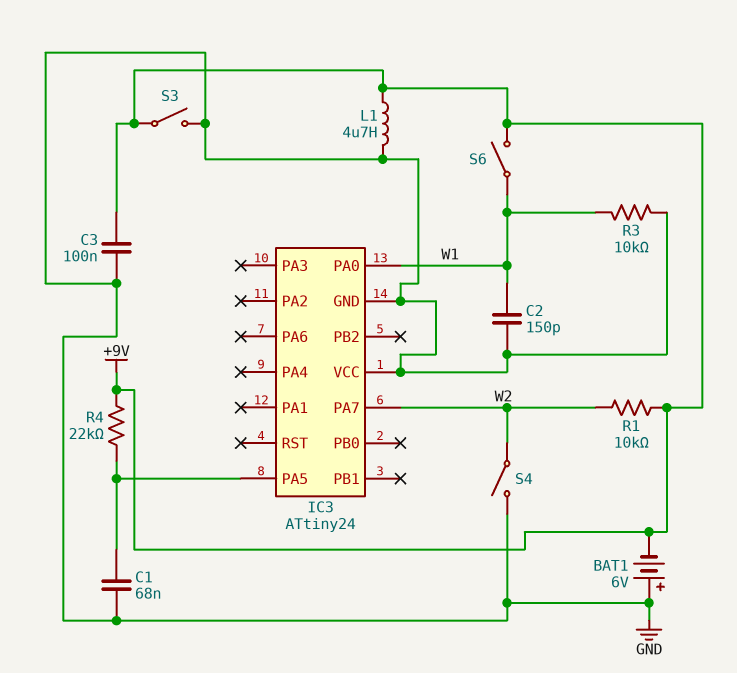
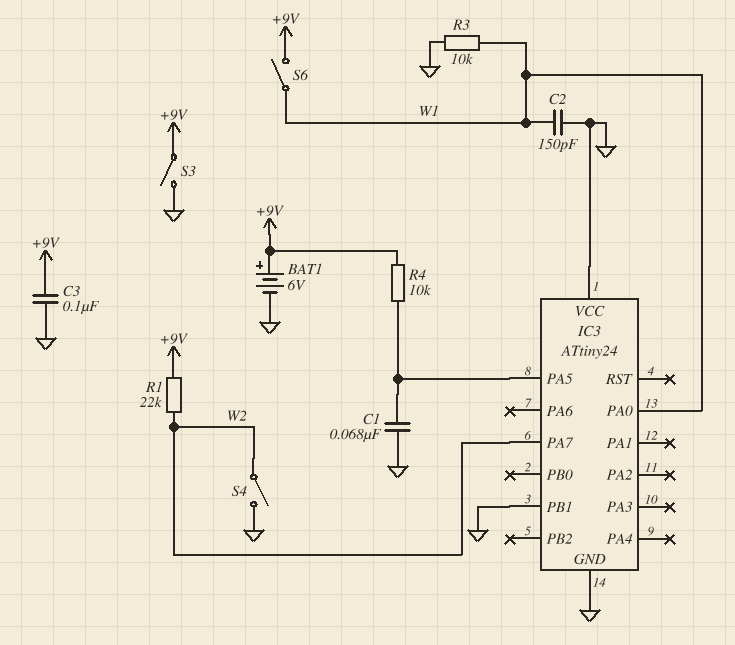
BAT1: 6V (plus GND, minus +9V) -> 6V (plus +9V, minus GND)
IC3 pin PB1: none -> GND
L1: 4.7uH (+9V, GND) -> none
R1: 10k (+9V, W2) -> 22k (+9V, W2)
R4: 22k (+9V, IC3/PA5) -> 10k (+9V, IC3/PA5)

